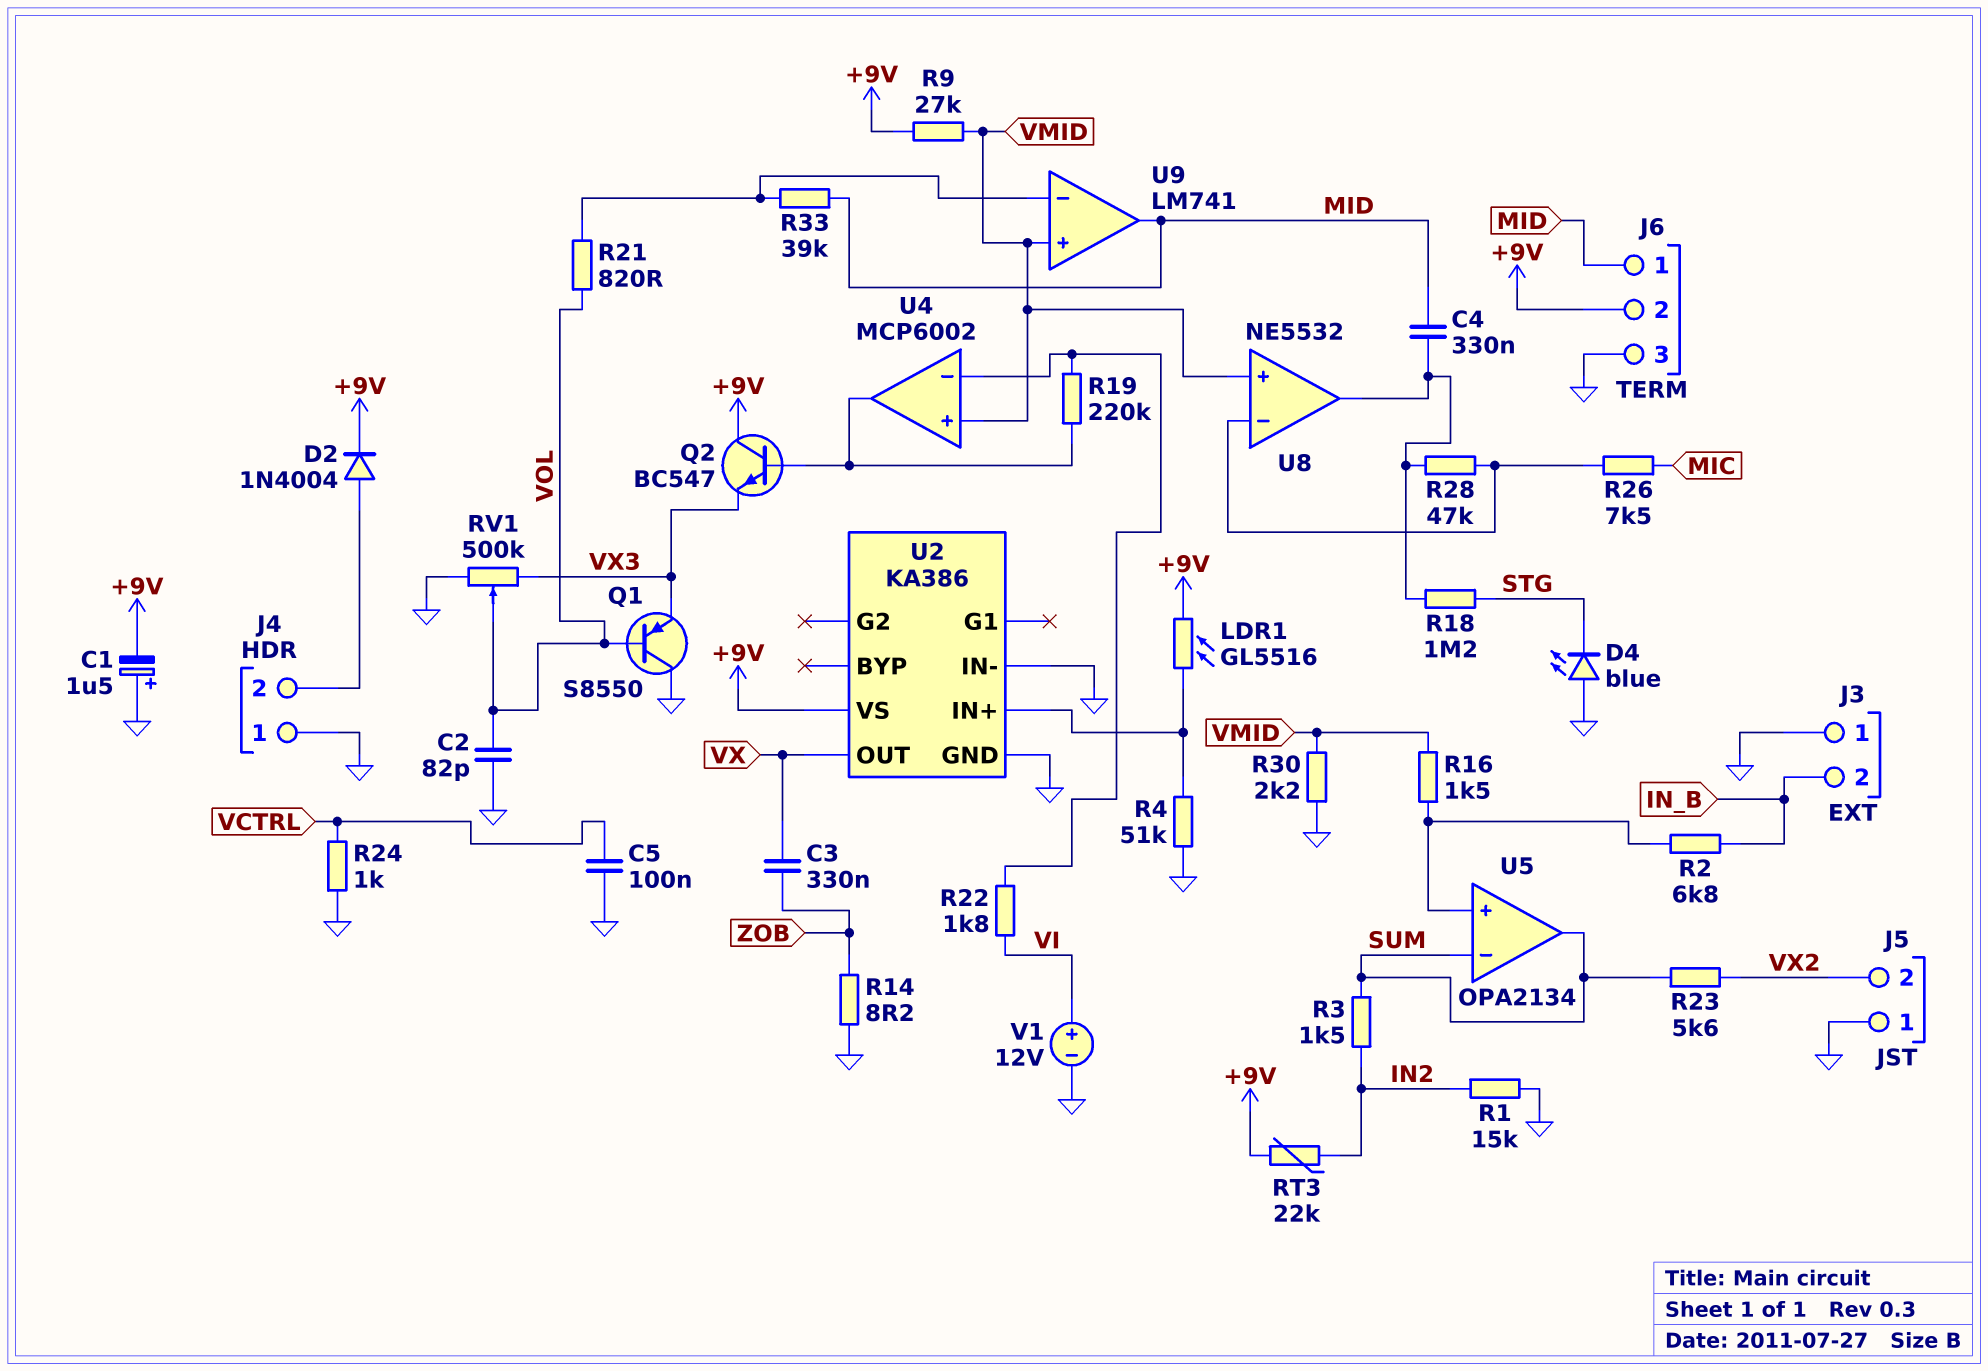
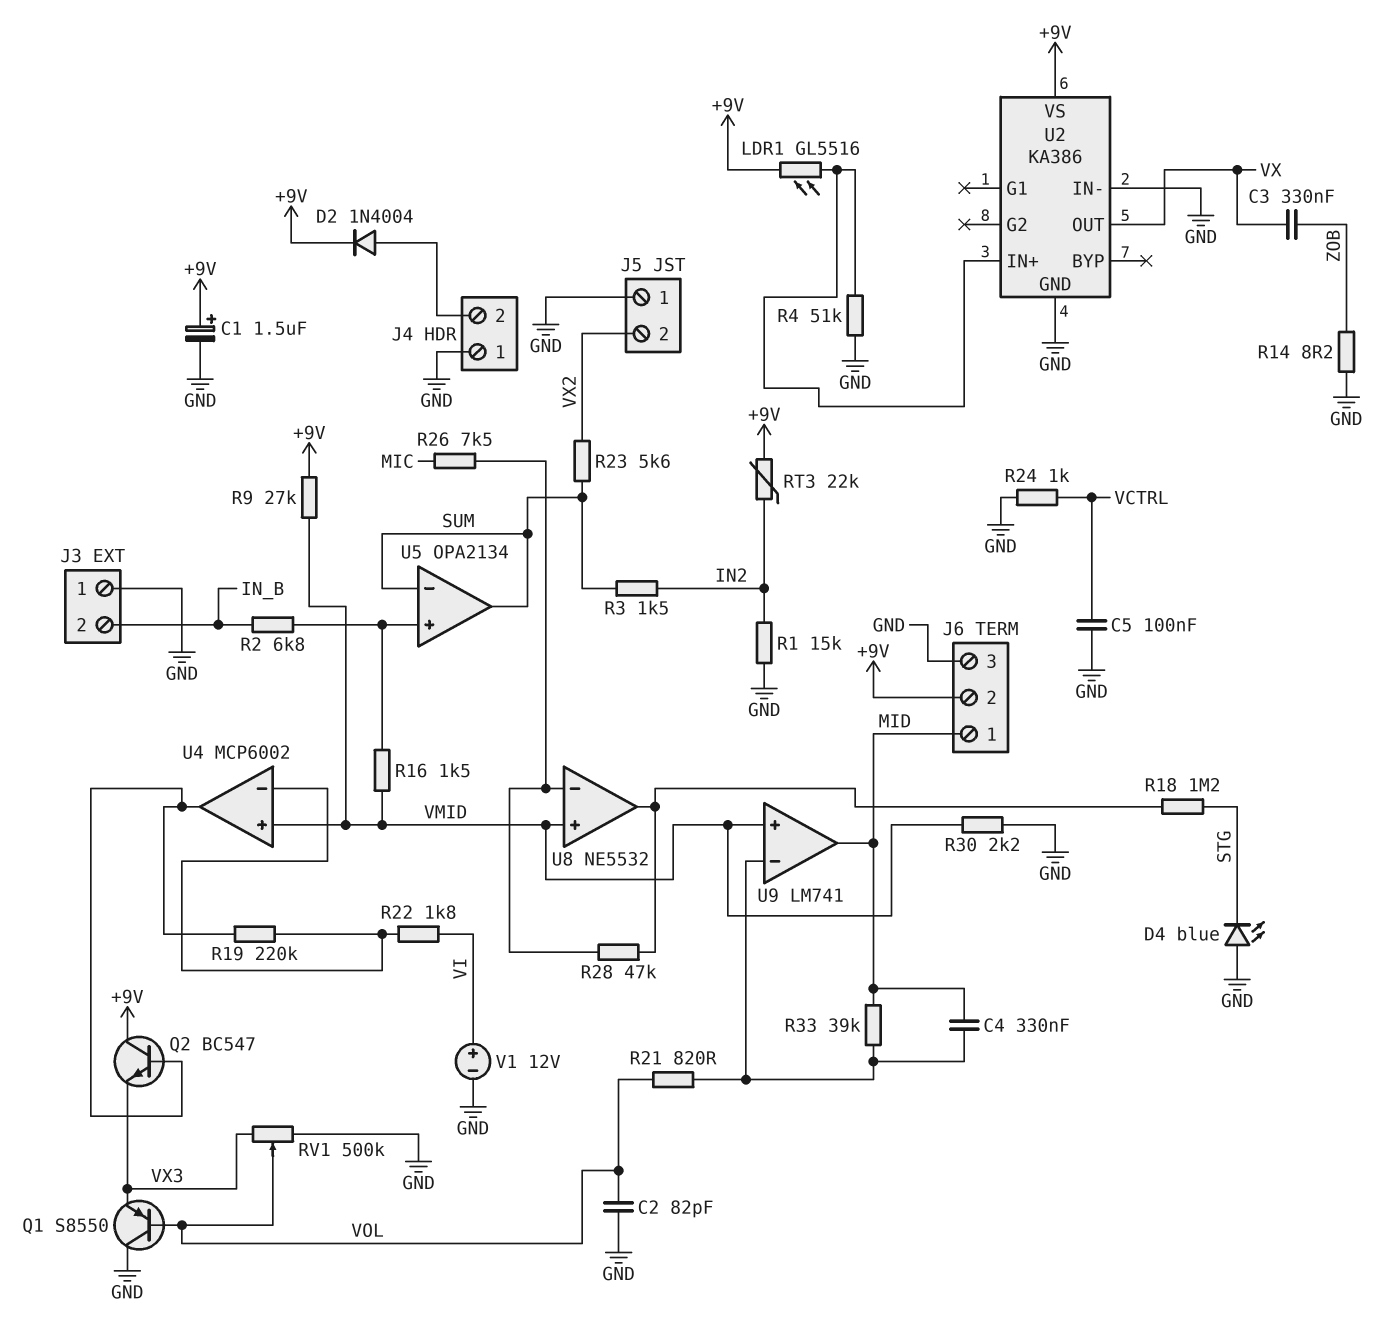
C1: 1.5uF (plus GND, minus +9V) -> 1.5uF (plus +9V, minus GND)
C4: 330nF (MID, U8/out) -> 330nF (MID, U9/in-)

